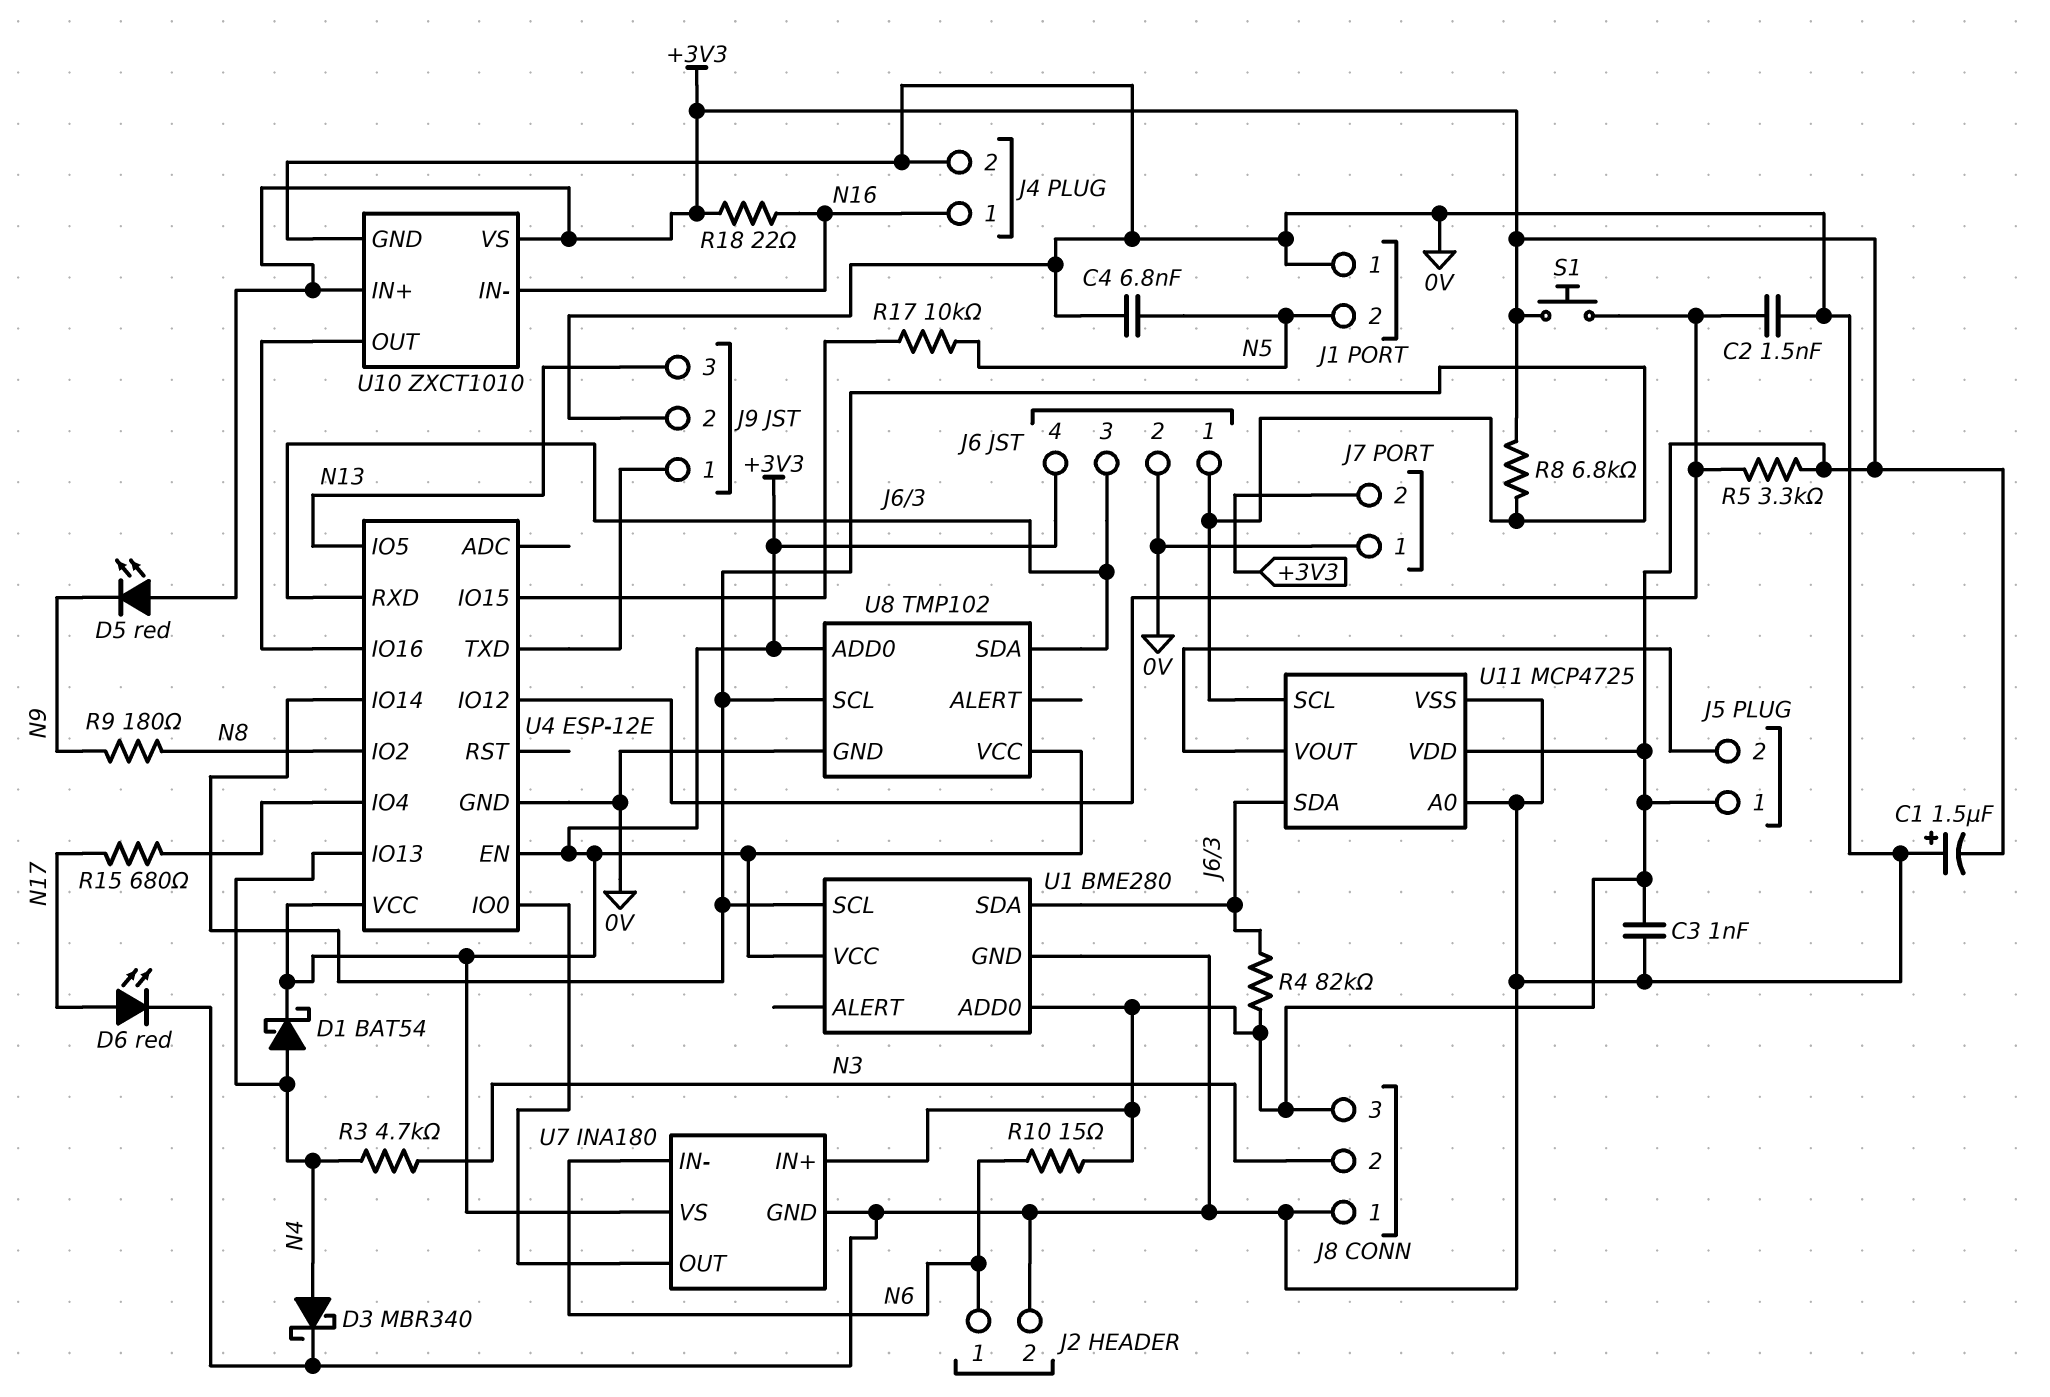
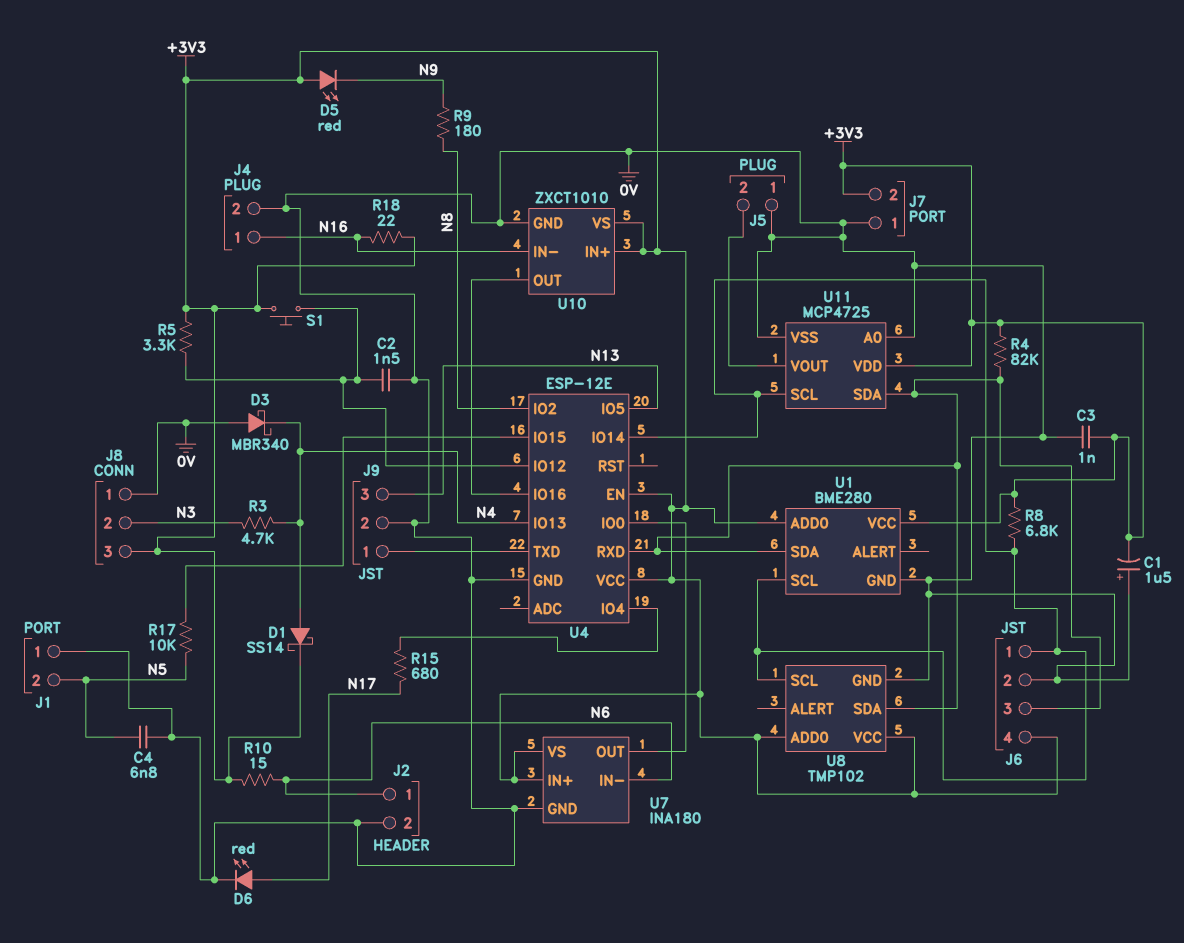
D1: schottky BAT54 (A N4, K +3V3) -> schottky SS14 (A N4, K +3V3)
D3: schottky MBR340 (A N4, K 0V) -> schottky MBR340 (A 0V, K N4)
J5 pin 1: +3V3 -> 0V

